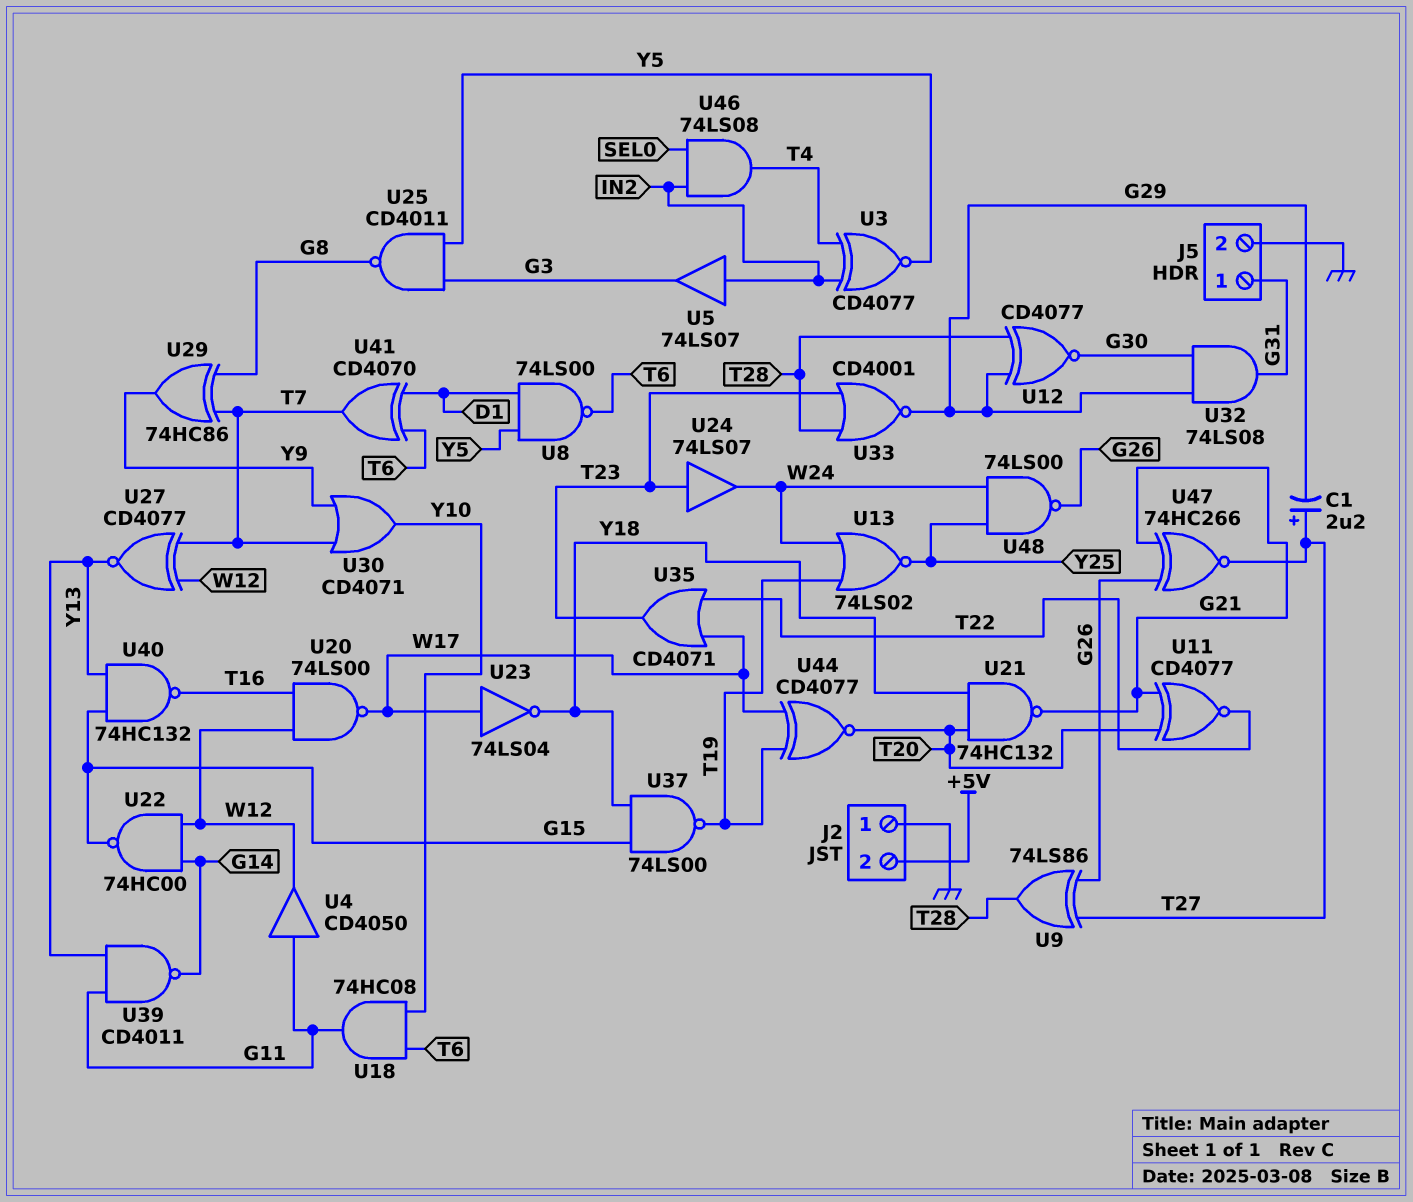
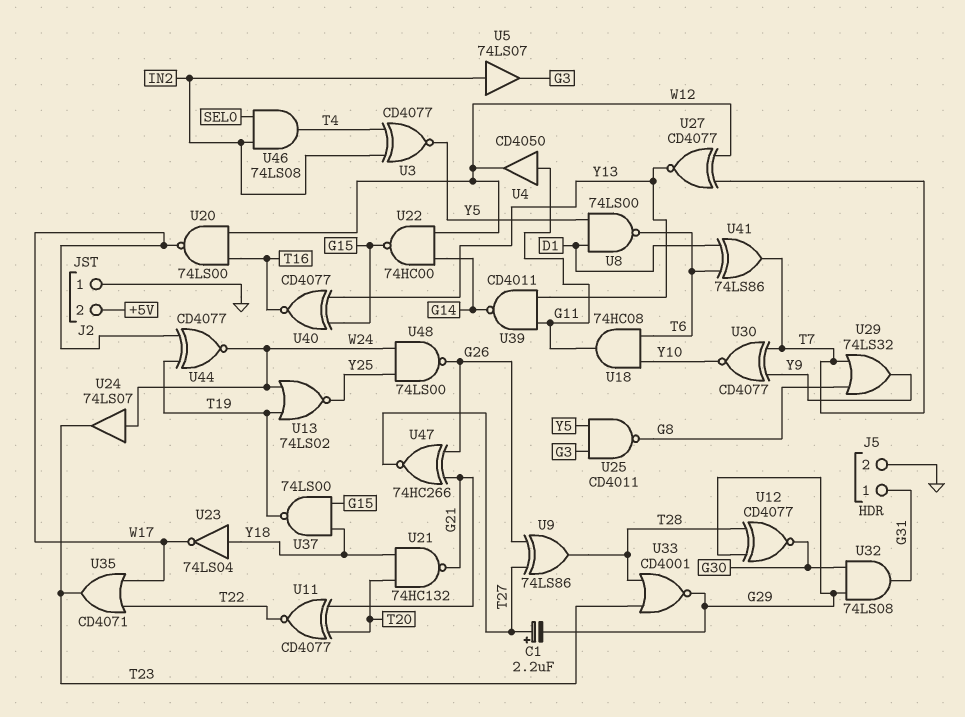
U23: NOT 74LS04 (in W17, out Y18) -> NOT 74LS04 (in Y18, out W17)
U24: buffer 74LS07 (in T23, out W24) -> buffer 74LS07 (in W24, out T23)
U29: XOR 74HC86 (in G8, in T7, out Y9) -> OR 74LS32 (in G8, in T7, out Y9)
U30: OR CD4071 (in T7, in Y9, out Y10) -> XNOR CD4077 (in T7, in Y9, out Y10)
U40: NAND 74HC132 (in G15, in Y13, out T16) -> XNOR CD4077 (in G15, in Y13, out T16)
U41: XOR CD4070 (in D1, in T6, out T7) -> XOR 74LS86 (in D1, in T6, out T7)
U44: XNOR CD4077 (in T19, in W17, out T20) -> XNOR CD4077 (in T19, in W17, out W24)

